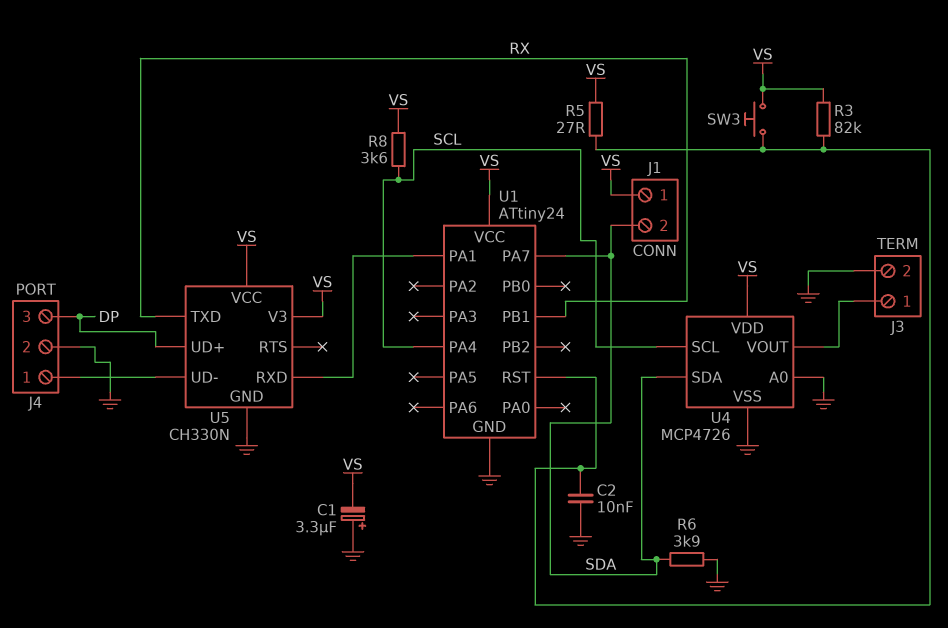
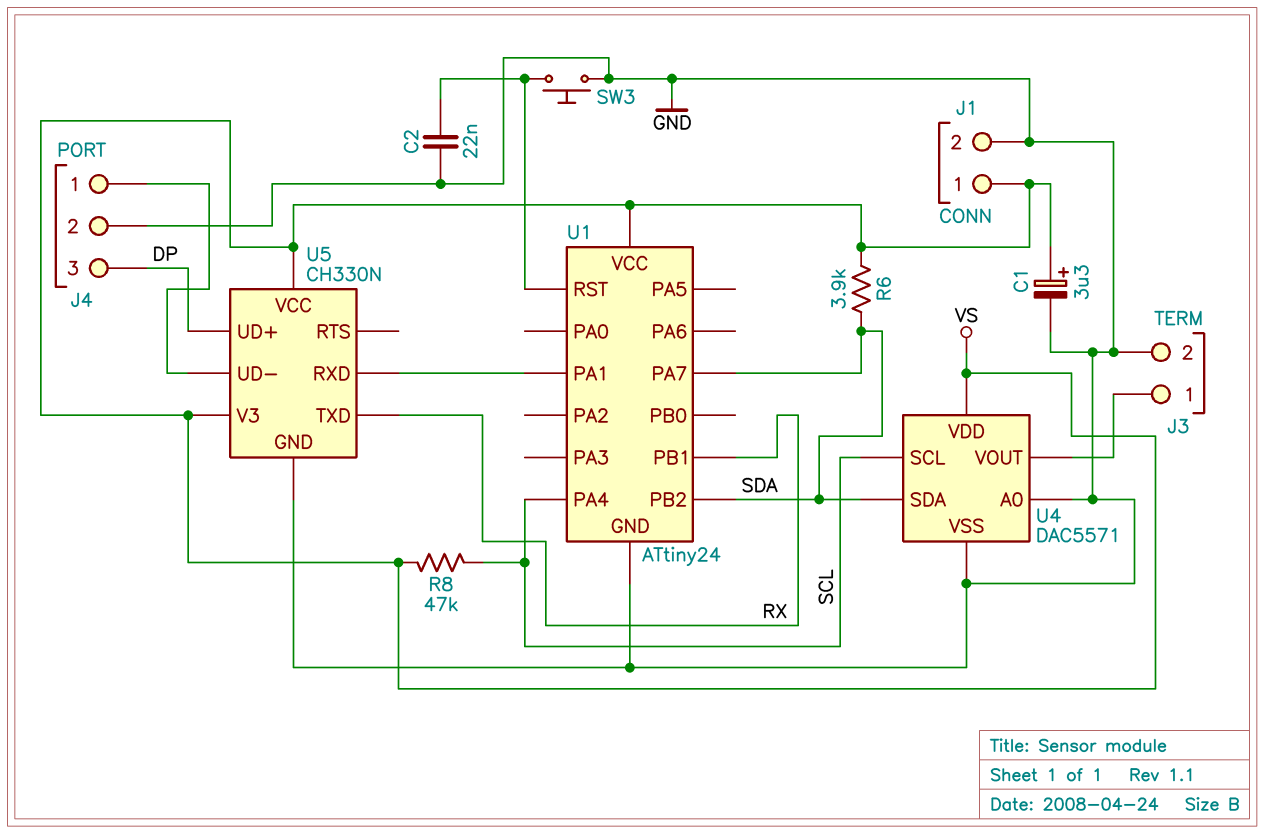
C1: 3.3uF (plus GND, minus VS) -> 3.3uF (plus VS, minus GND)
C2: 10nF (GND, U1/RST) -> 22nF (GND, U1/RST)
J1 pin 2: SDA -> GND
R3: 82k (U1/RST, VS) -> none
R5: 27 (U1/RST, VS) -> none
R6: 3.9k (GND, SDA) -> 3.9k (SDA, VS)
R8: 3.6k (SCL, VS) -> 47k (SCL, VS)
SW3: button (U1/RST, VS) -> button (GND, U1/RST)
U1 pin PB2: none -> SDA
U4: MCP4726 -> DAC5571

